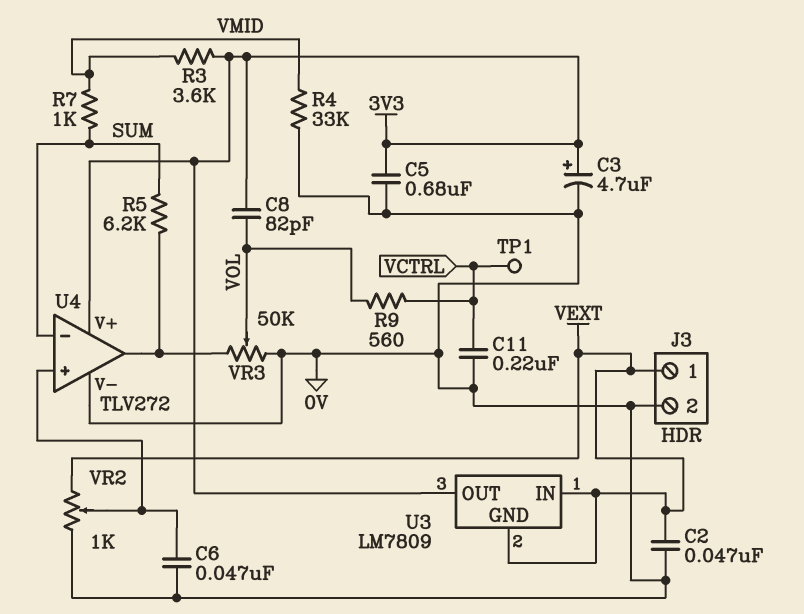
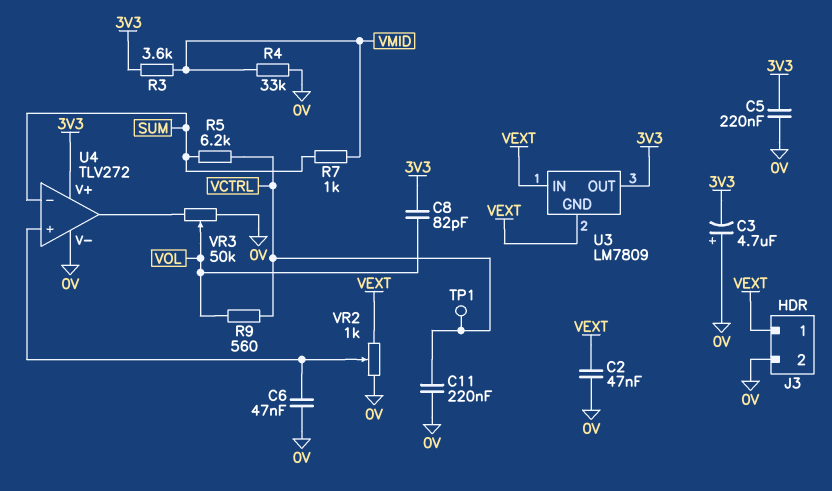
C3: 4.7uF (plus 3V3, minus 0V) -> 4.7uF (plus 0V, minus 3V3)
C5: 680nF (0V, 3V3) -> 220nF (0V, 3V3)
R5: 6.2k (SUM, U4/out) -> 6.2k (SUM, VCTRL)

